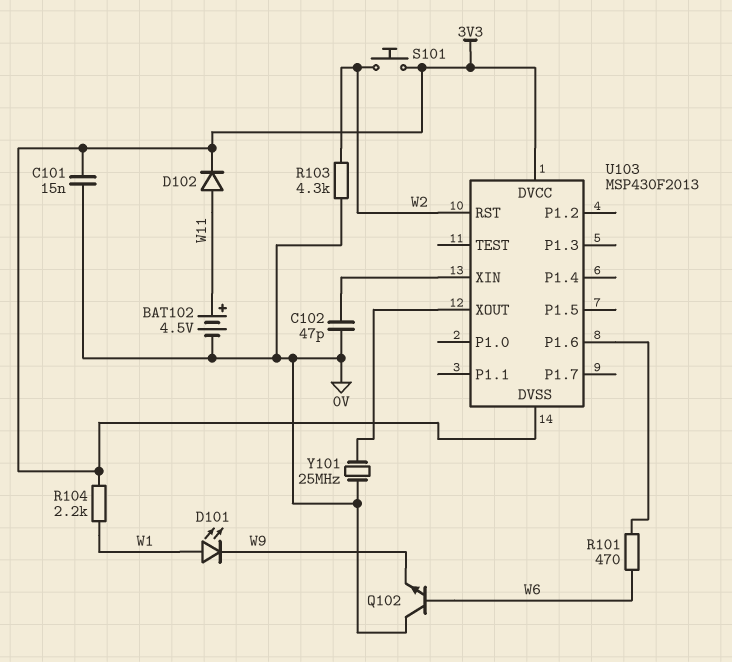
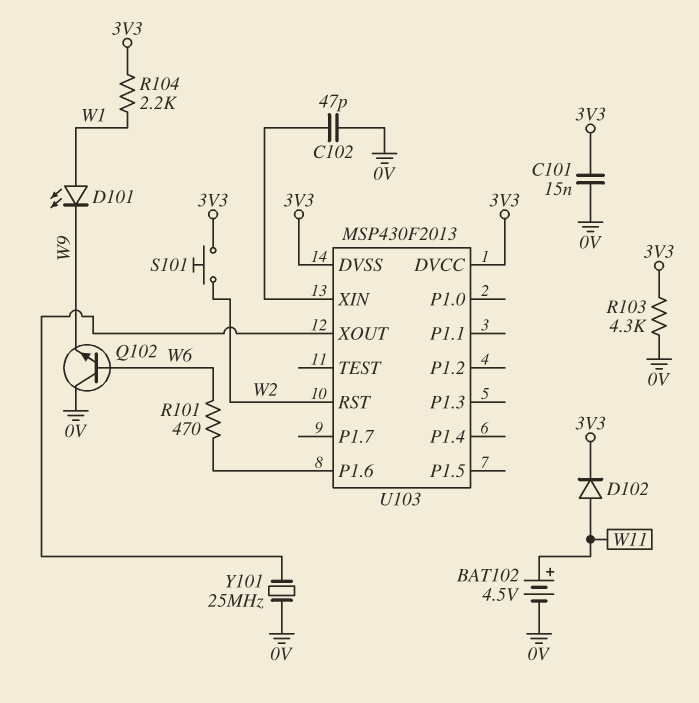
R103: 4.3k (0V, W2) -> 4.3k (0V, 3V3)

